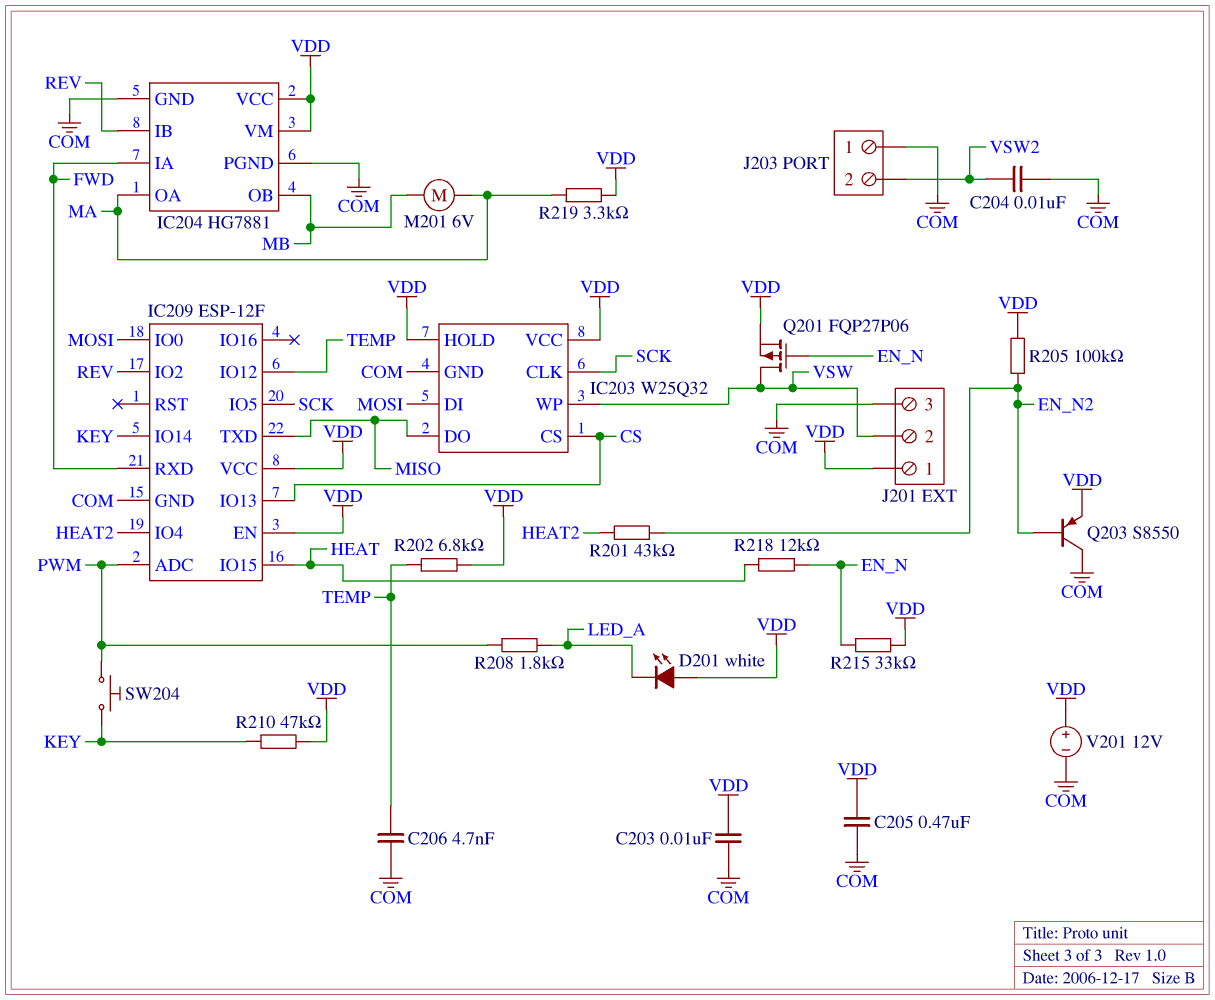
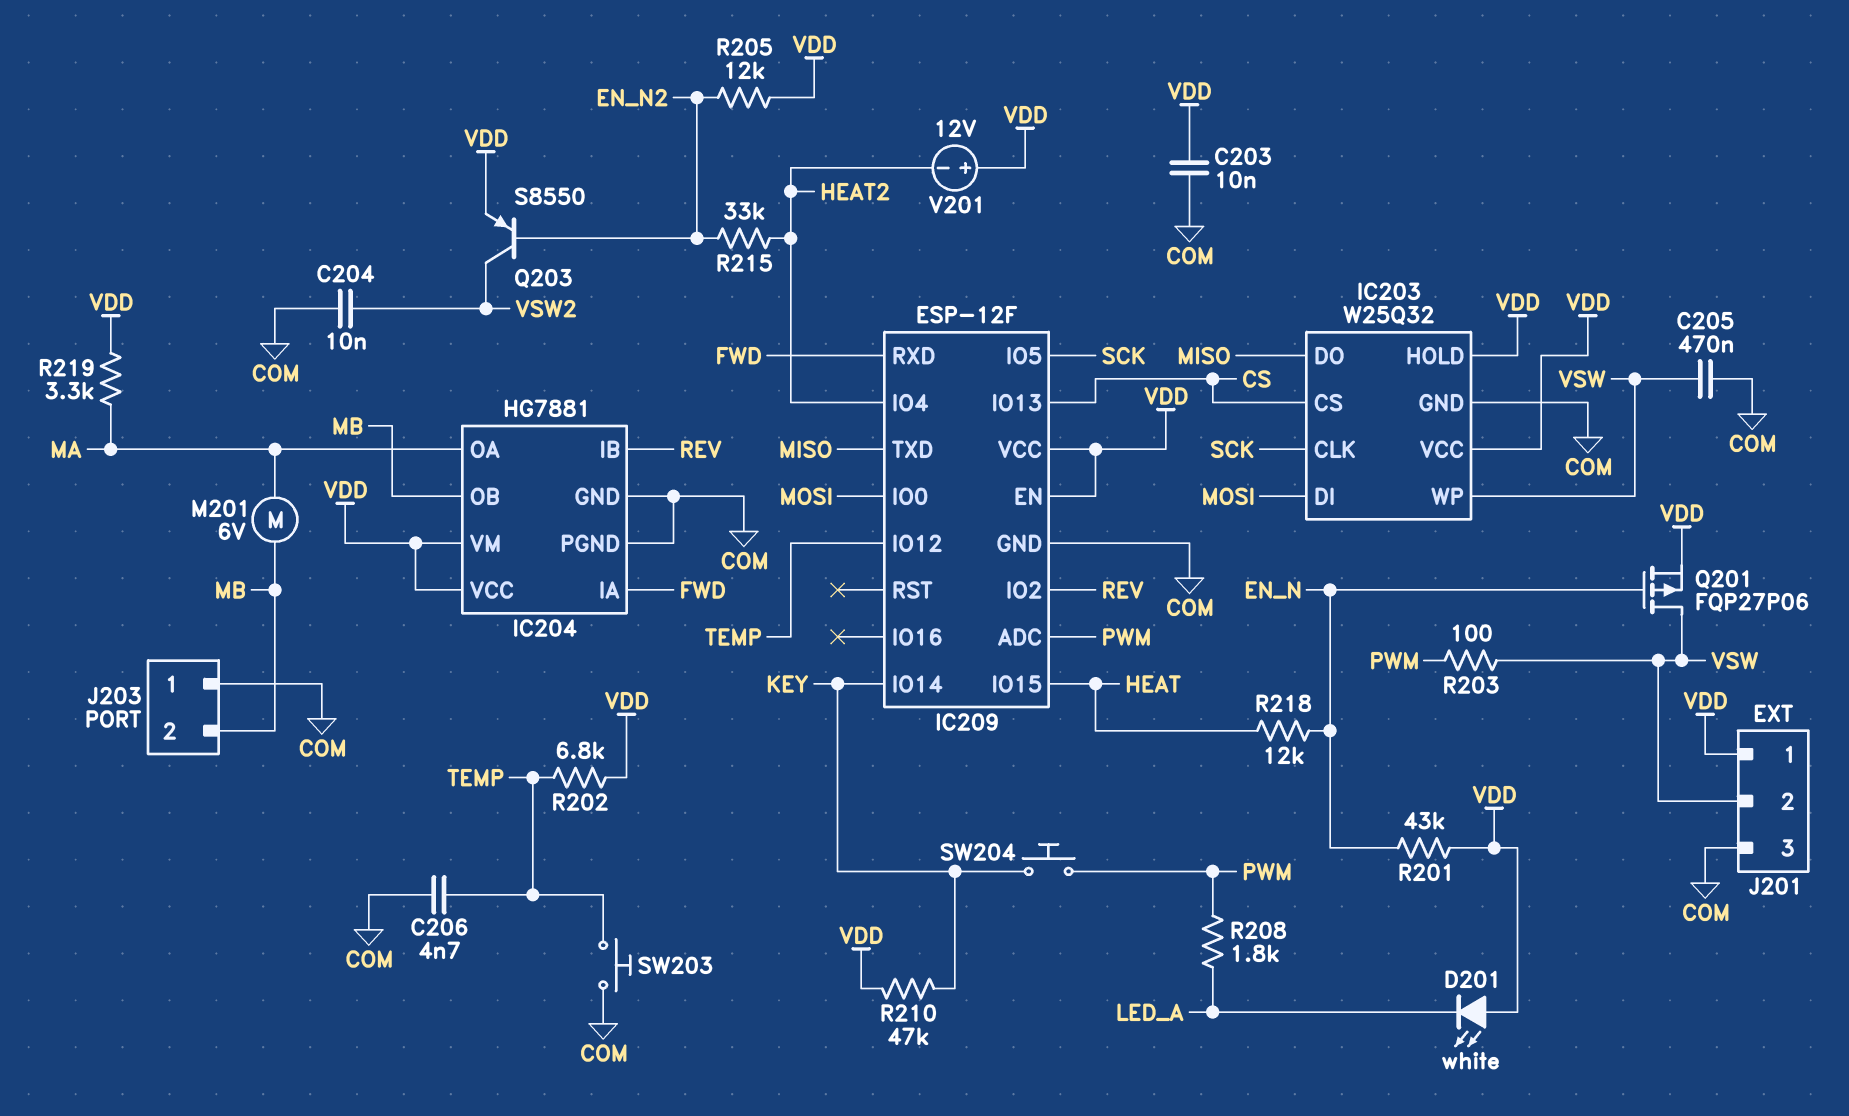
C205: 470nF (COM, VDD) -> 470nF (COM, VSW)
J203 pin 2: VSW2 -> MB
Q203: PNP S8550 (B EN_N2, C COM, E VDD) -> PNP S8550 (B EN_N2, C VSW2, E VDD)
R201: 43k (EN_N2, HEAT2) -> 43k (EN_N, VDD)
R203: none -> 100 (PWM, VSW)
R205: 100k (EN_N2, VDD) -> 12k (EN_N2, VDD)
R215: 33k (EN_N, VDD) -> 33k (EN_N2, HEAT2)
SW203: none -> button (COM, TEMP)
V201: 12V (plus VDD, minus COM) -> 12V (plus VDD, minus HEAT2)

